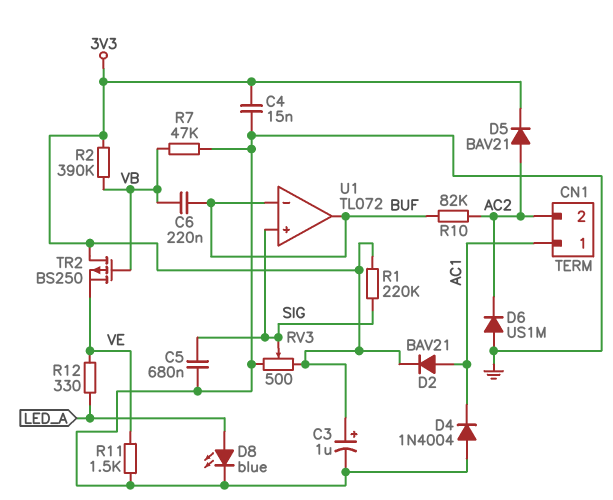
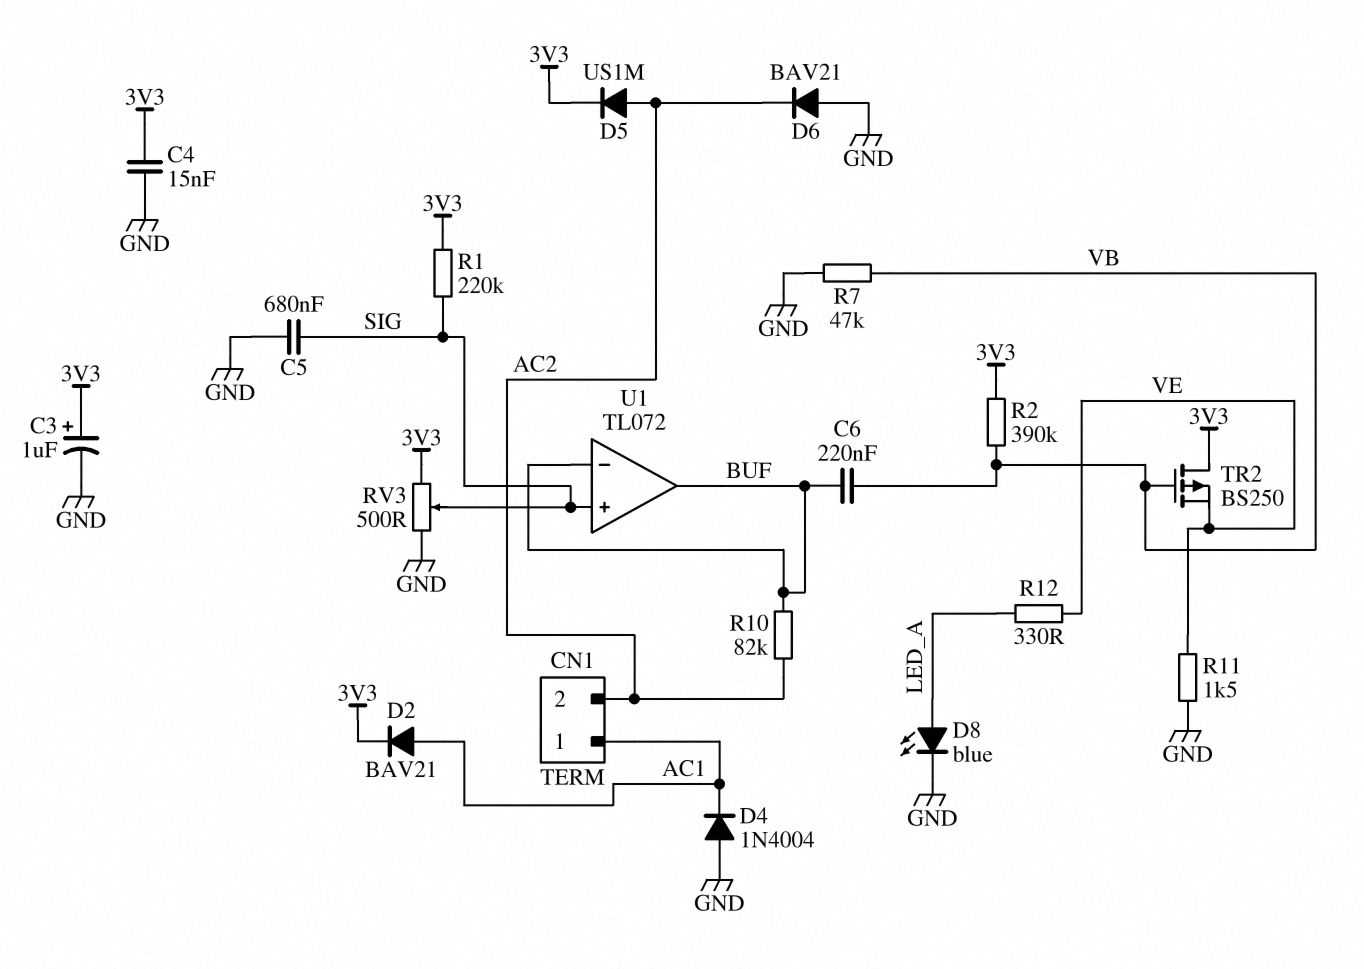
D5: diode BAV21 (A AC2, K 3V3) -> diode US1M (A AC2, K 3V3)
D6: diode US1M (A GND, K AC2) -> diode BAV21 (A GND, K AC2)

